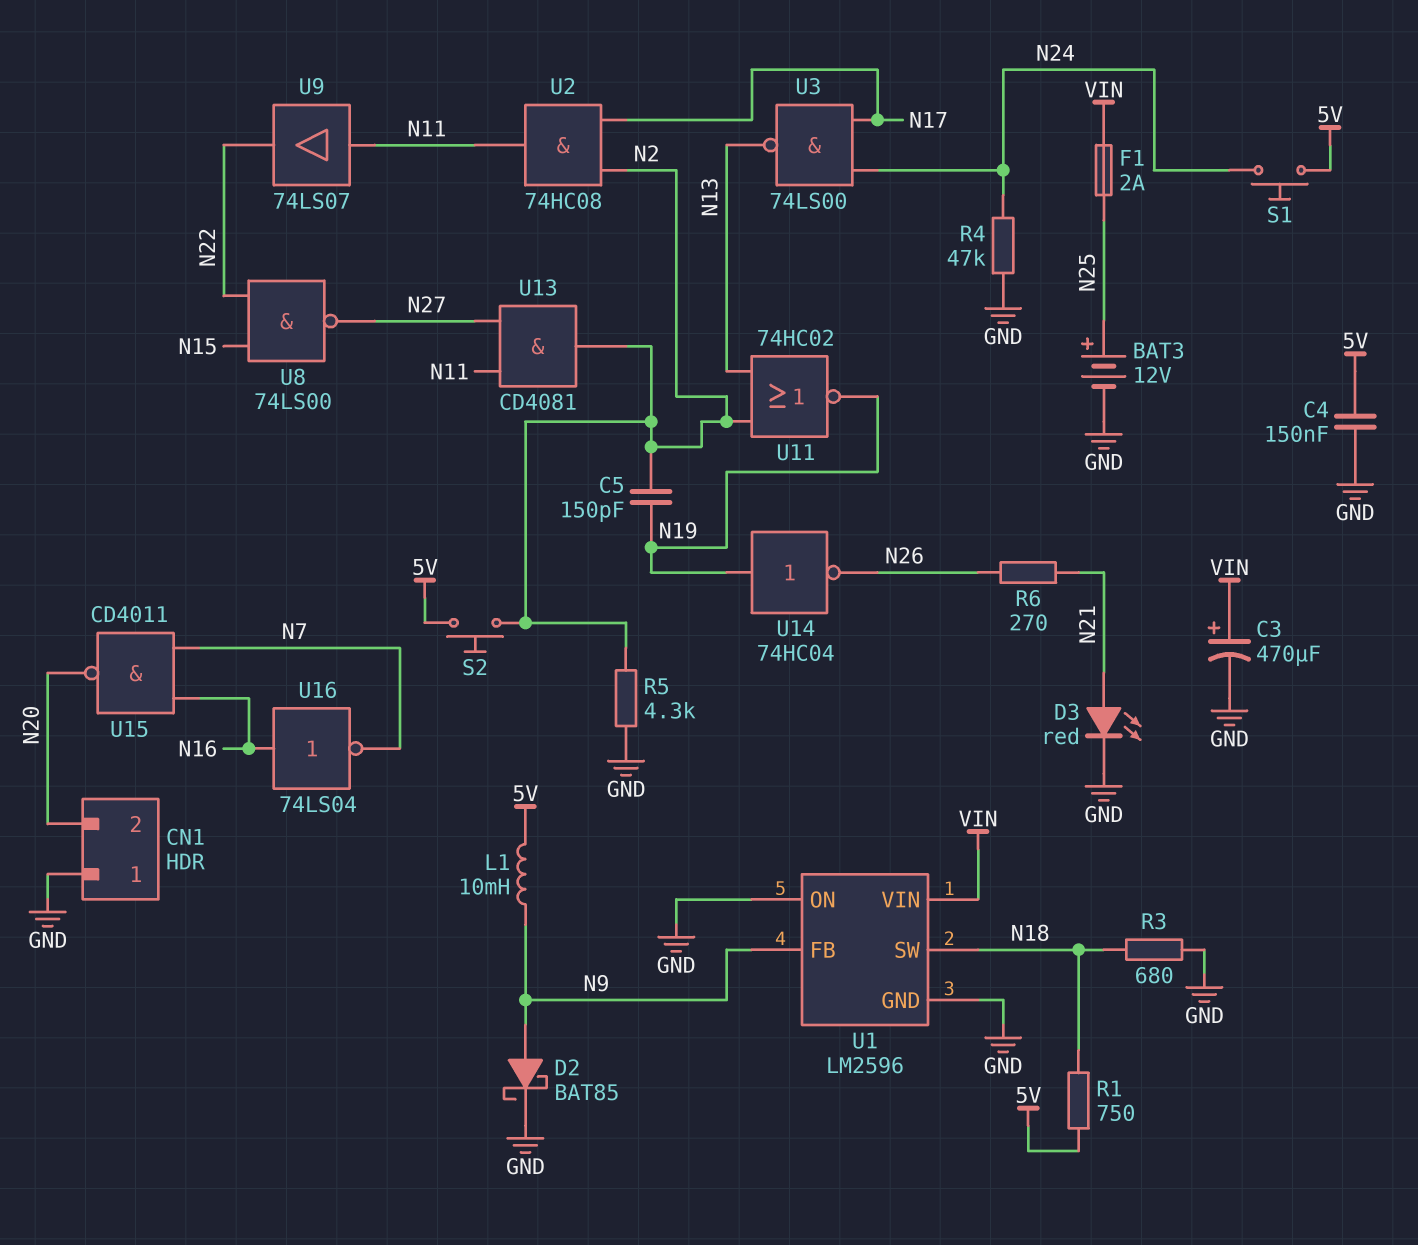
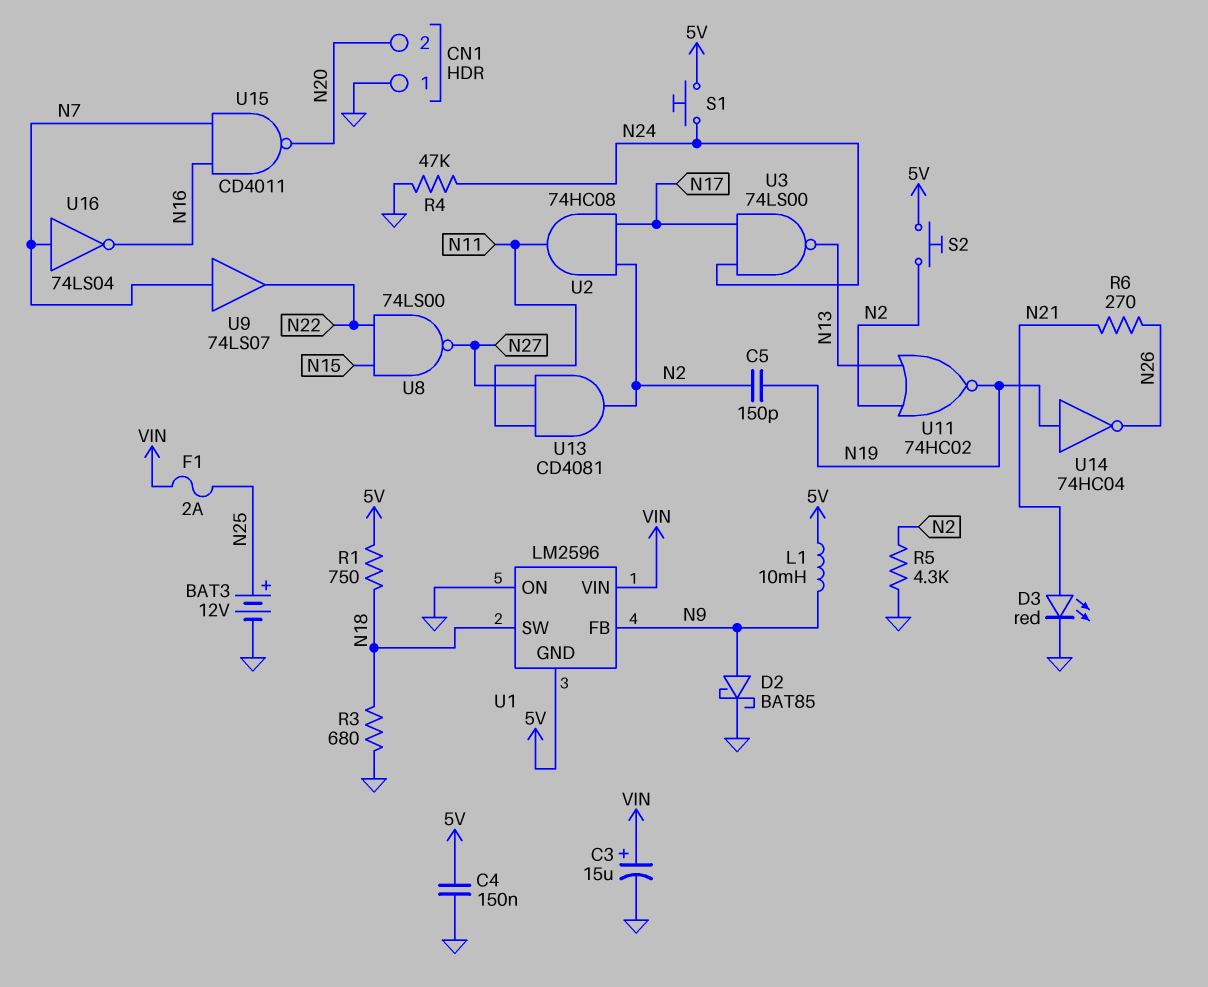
C3: 470uF (plus VIN, minus GND) -> 15uF (plus VIN, minus GND)
U1 pin GND: GND -> 5V
U9: buffer 74LS07 (in N11, out N22) -> buffer 74LS07 (in N7, out N22)
U16: NOT 74LS04 (in N16, out N7) -> NOT 74LS04 (in N7, out N16)

